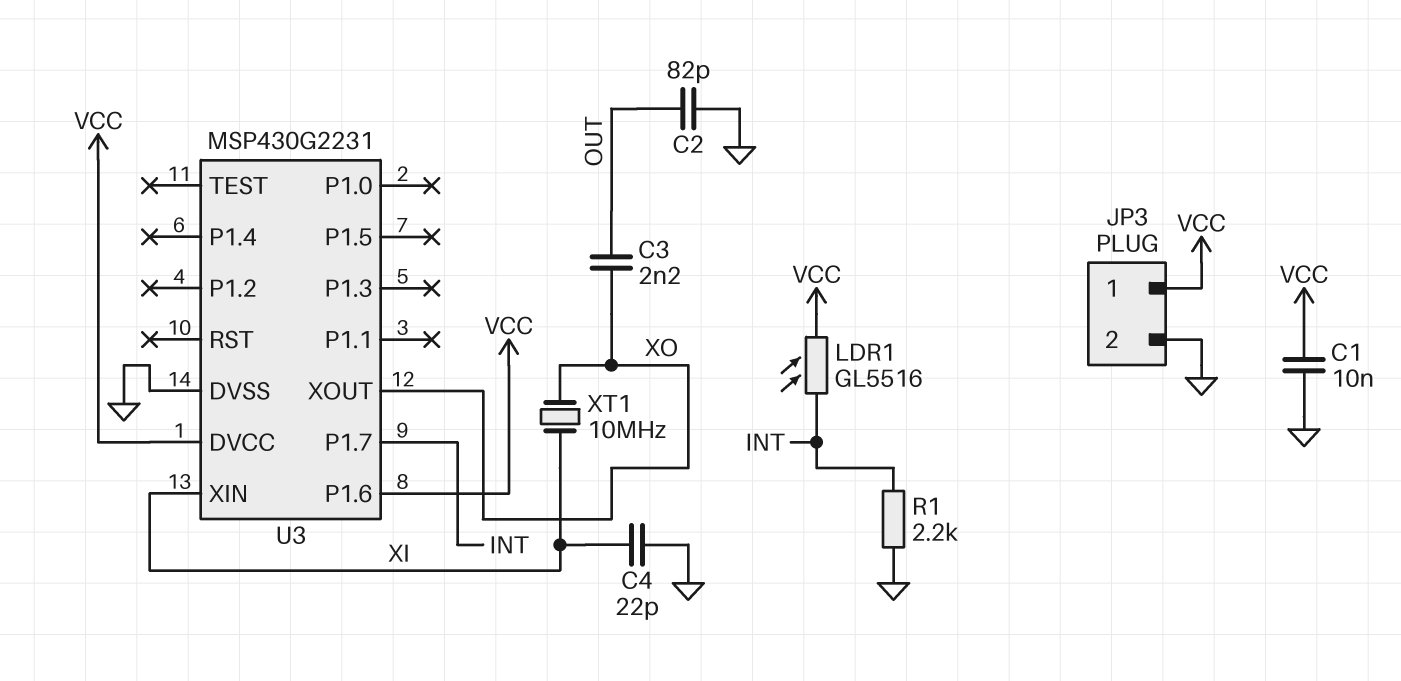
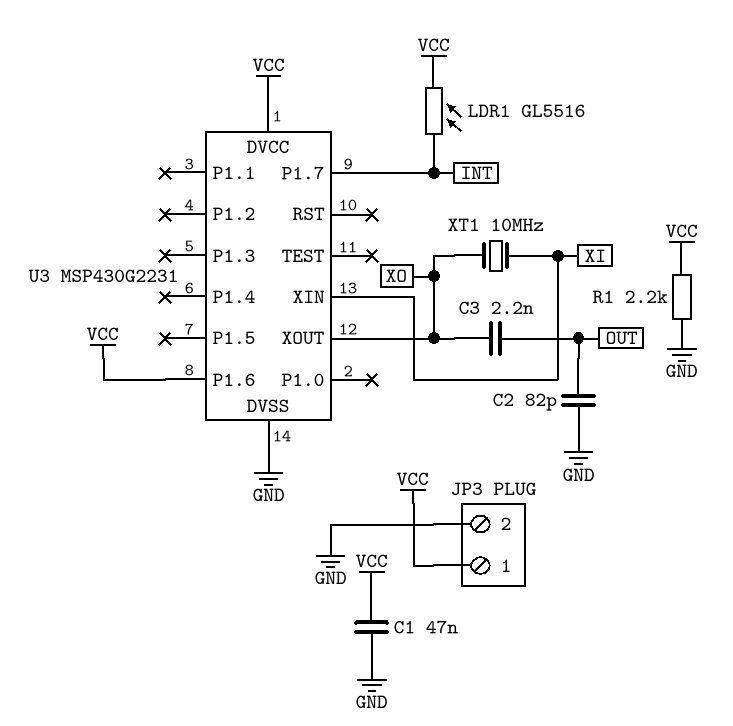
C1: 10nF (GND, VCC) -> 47nF (GND, VCC)
C4: 22pF (GND, XI) -> none
R1: 2.2k (GND, INT) -> 2.2k (GND, VCC)

